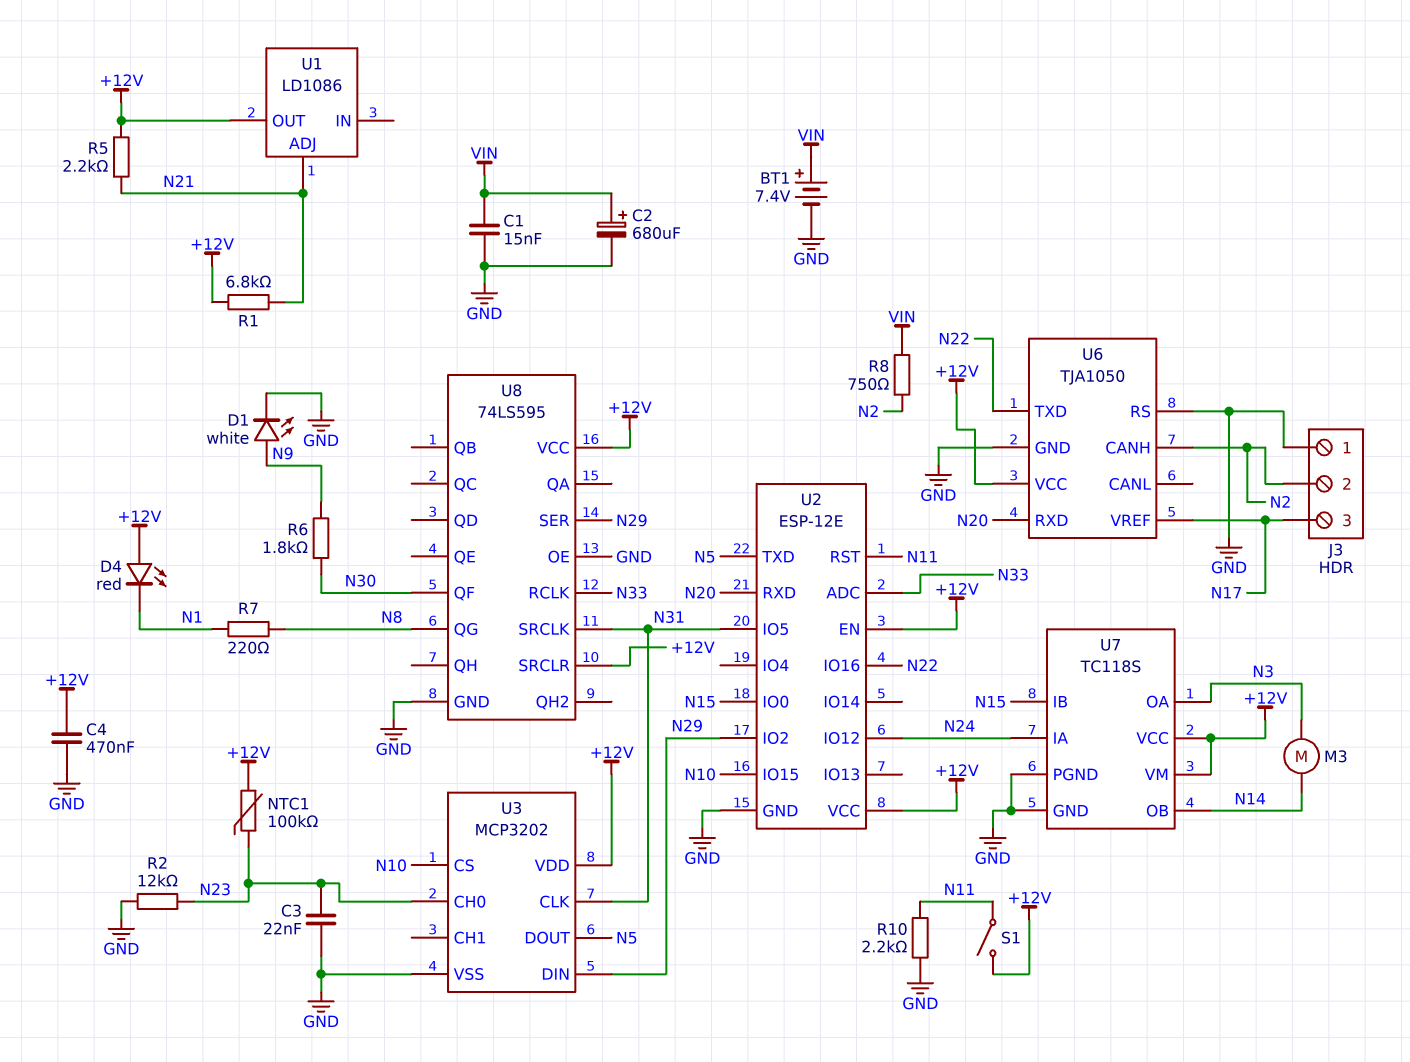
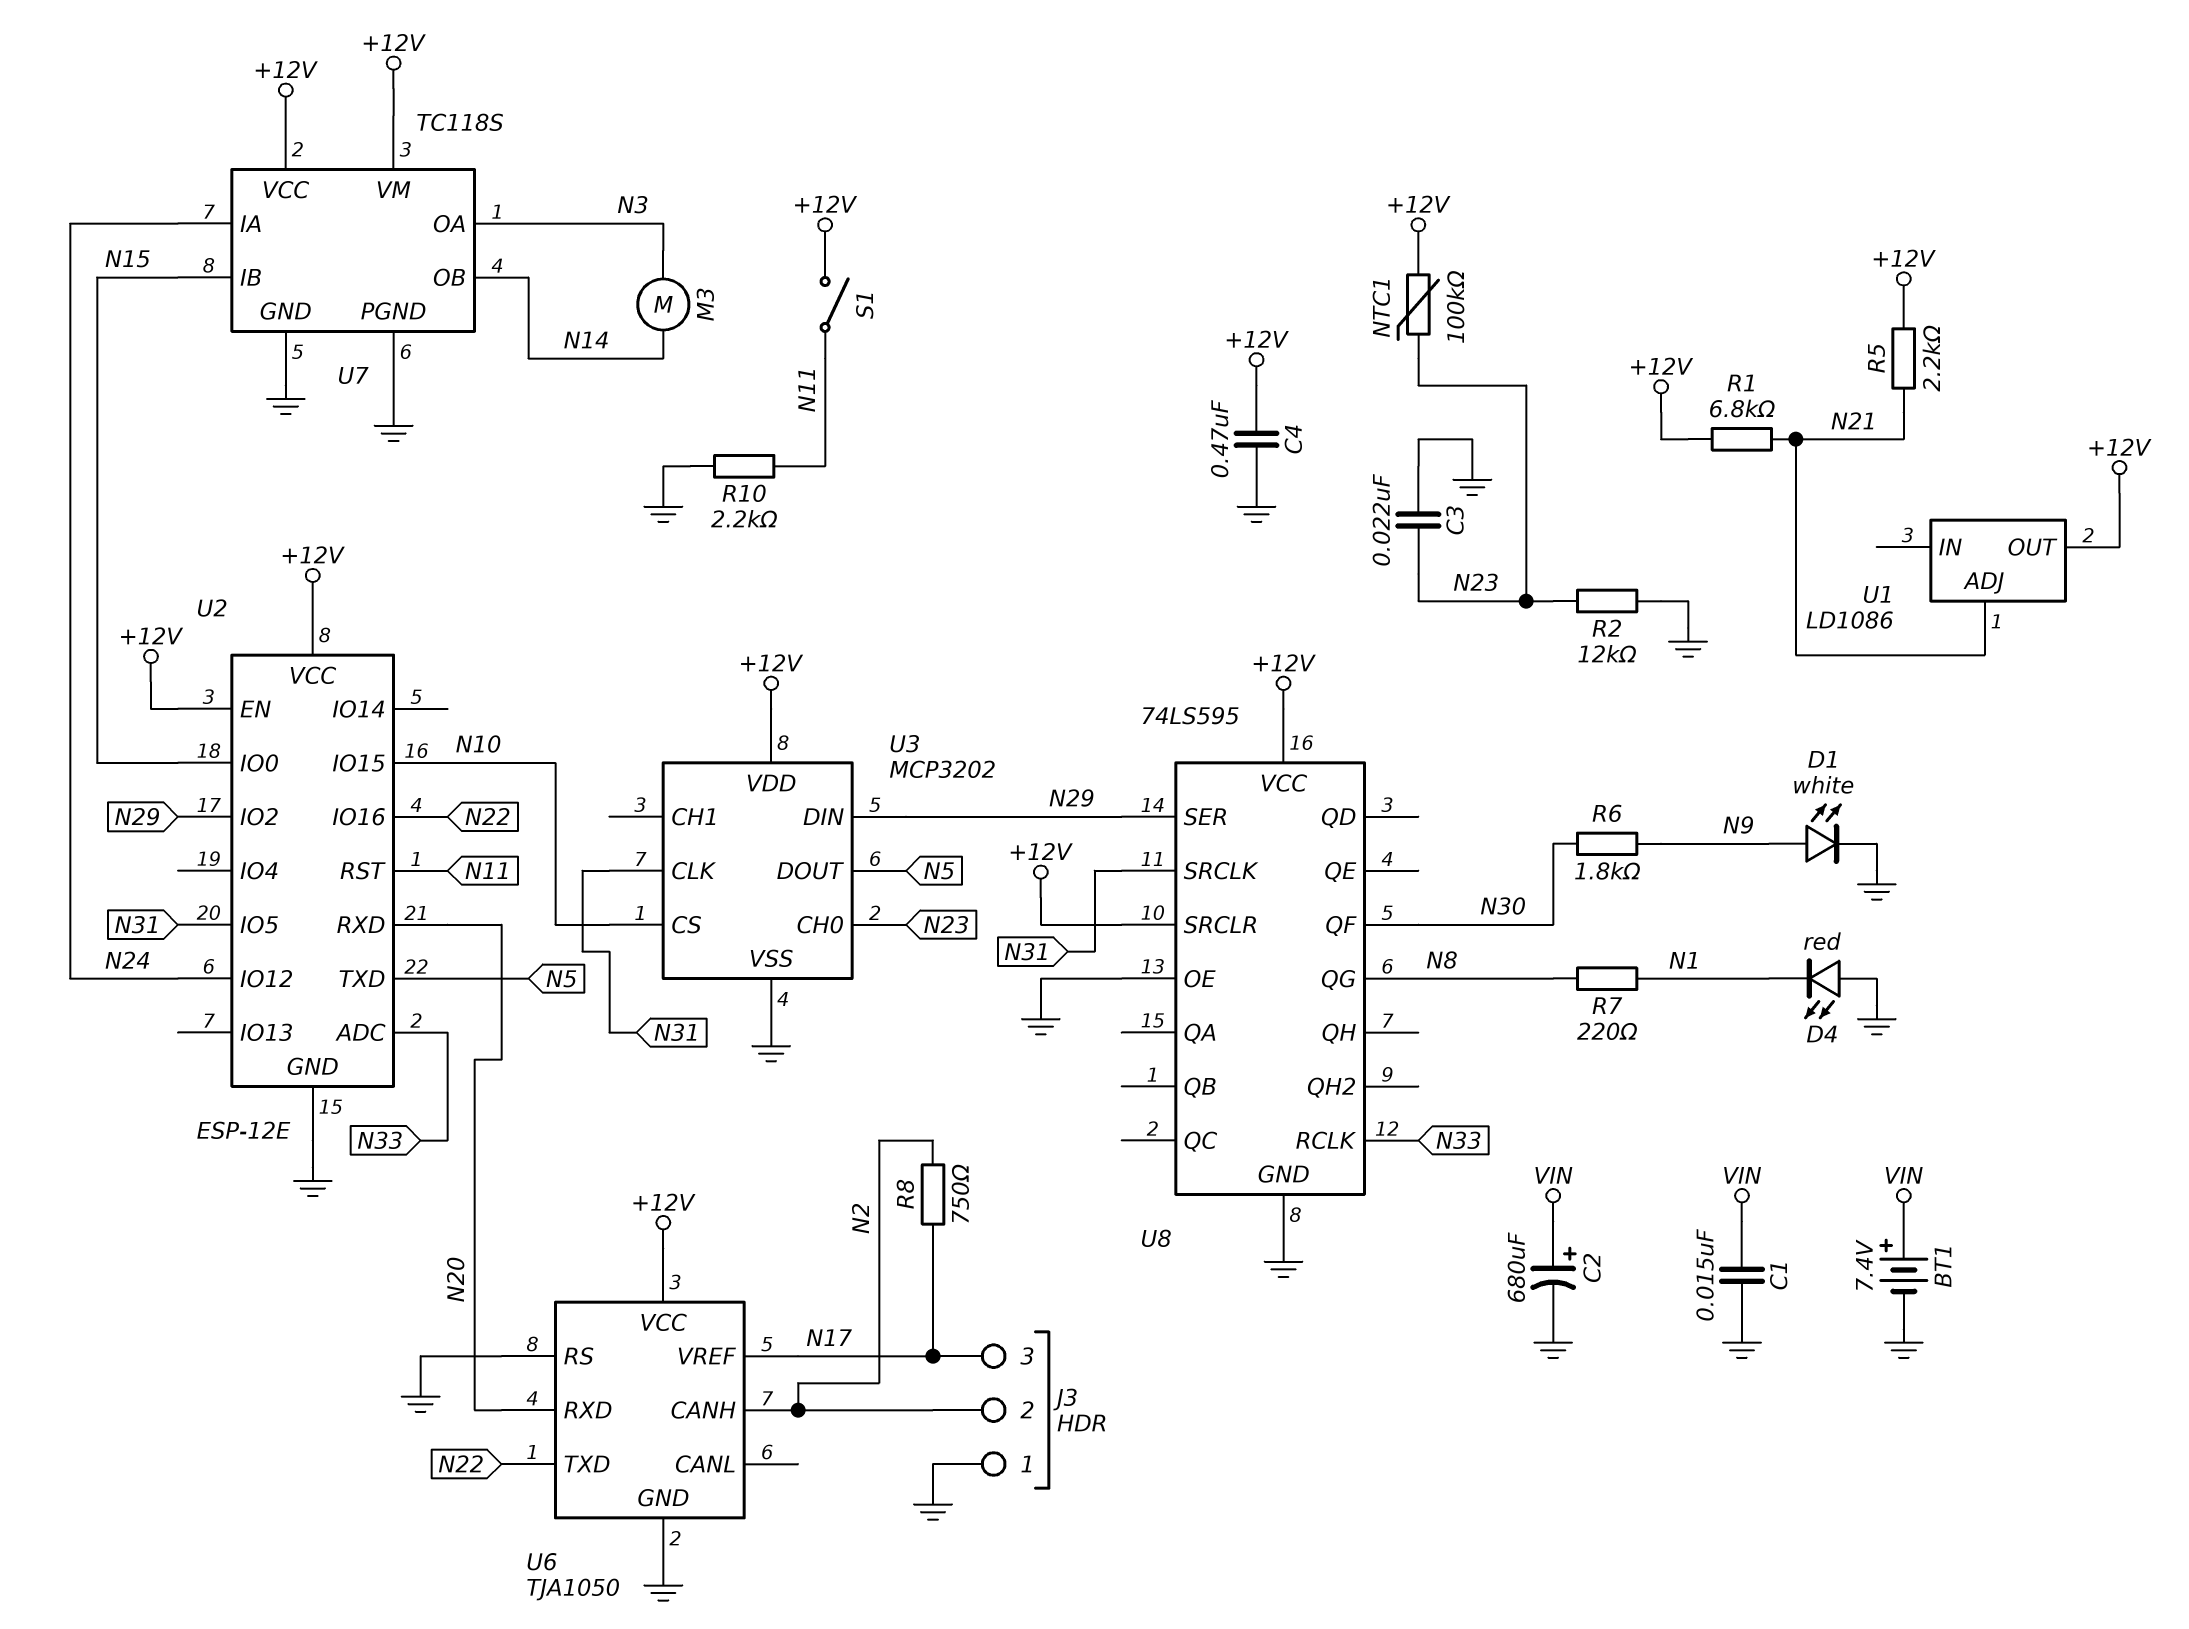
D4: LED red (A +12V, K N1) -> LED red (A GND, K N1)
R8: 750 (N2, VIN) -> 750 (N2, N17)

